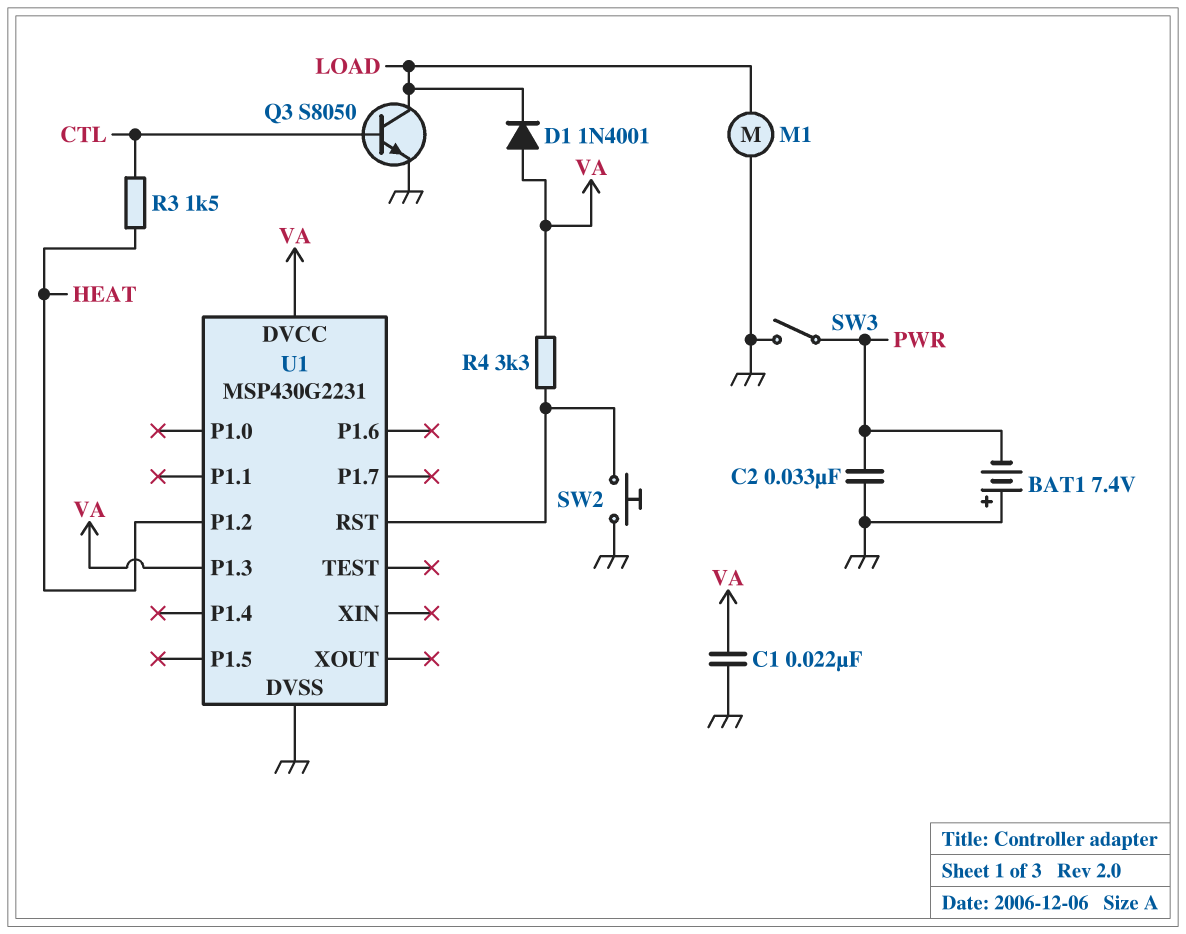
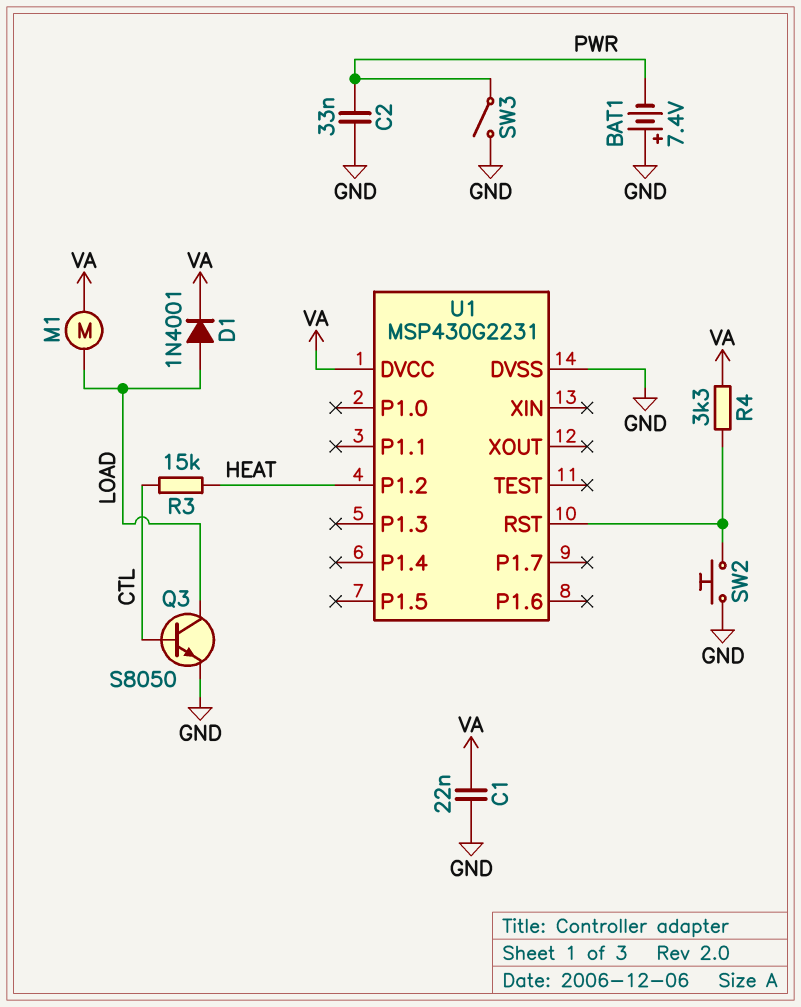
D1: diode 1N4001 (A VA, K LOAD) -> diode 1N4001 (A LOAD, K VA)
M1: motor (GND, LOAD) -> motor (LOAD, VA)
R3: 1.5k (CTL, HEAT) -> 15k (CTL, HEAT)
U1 pin P1.3: VA -> none

